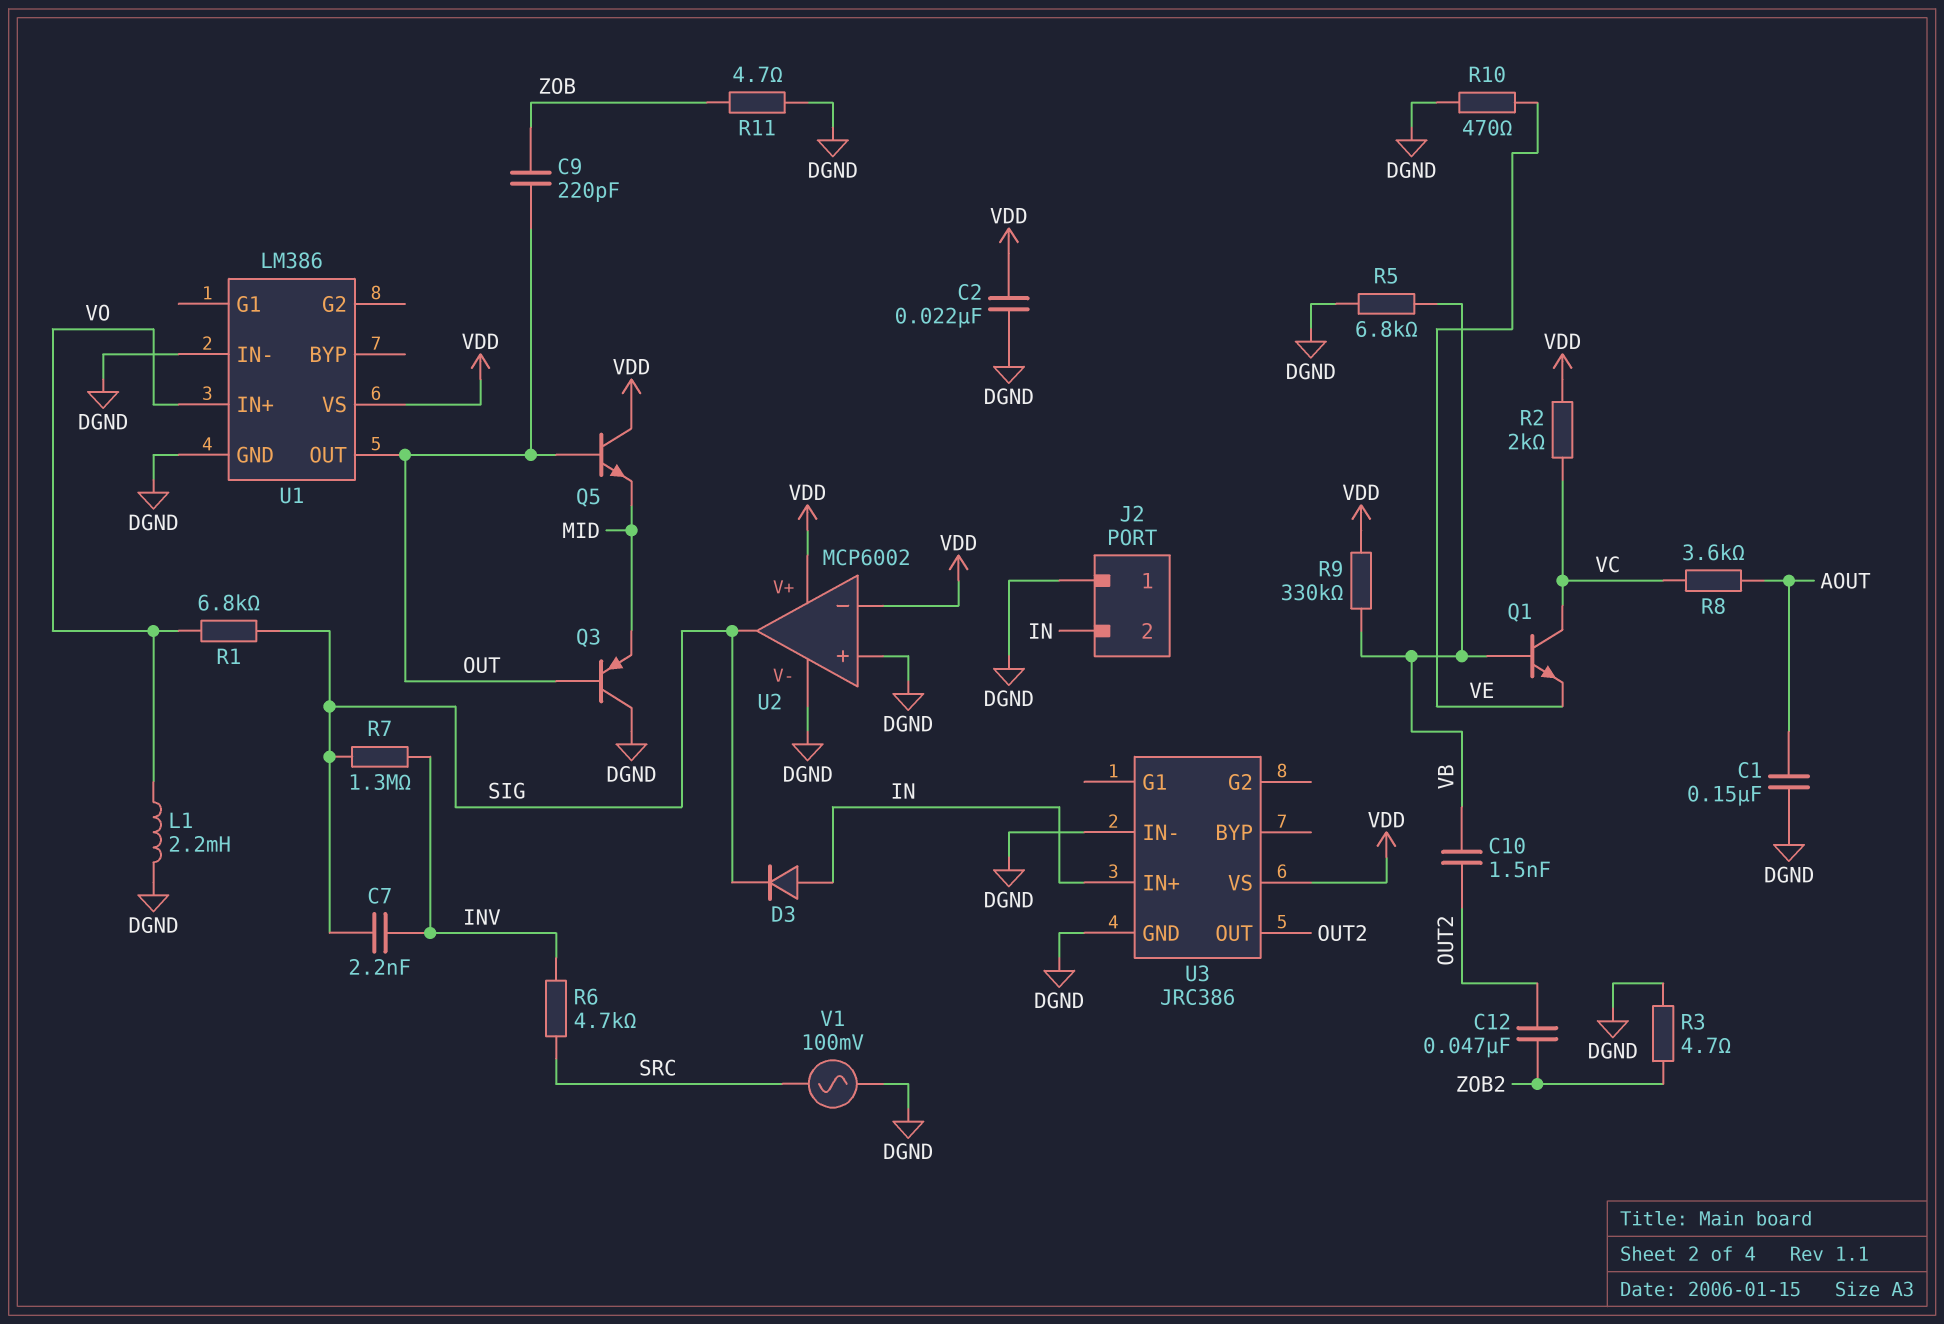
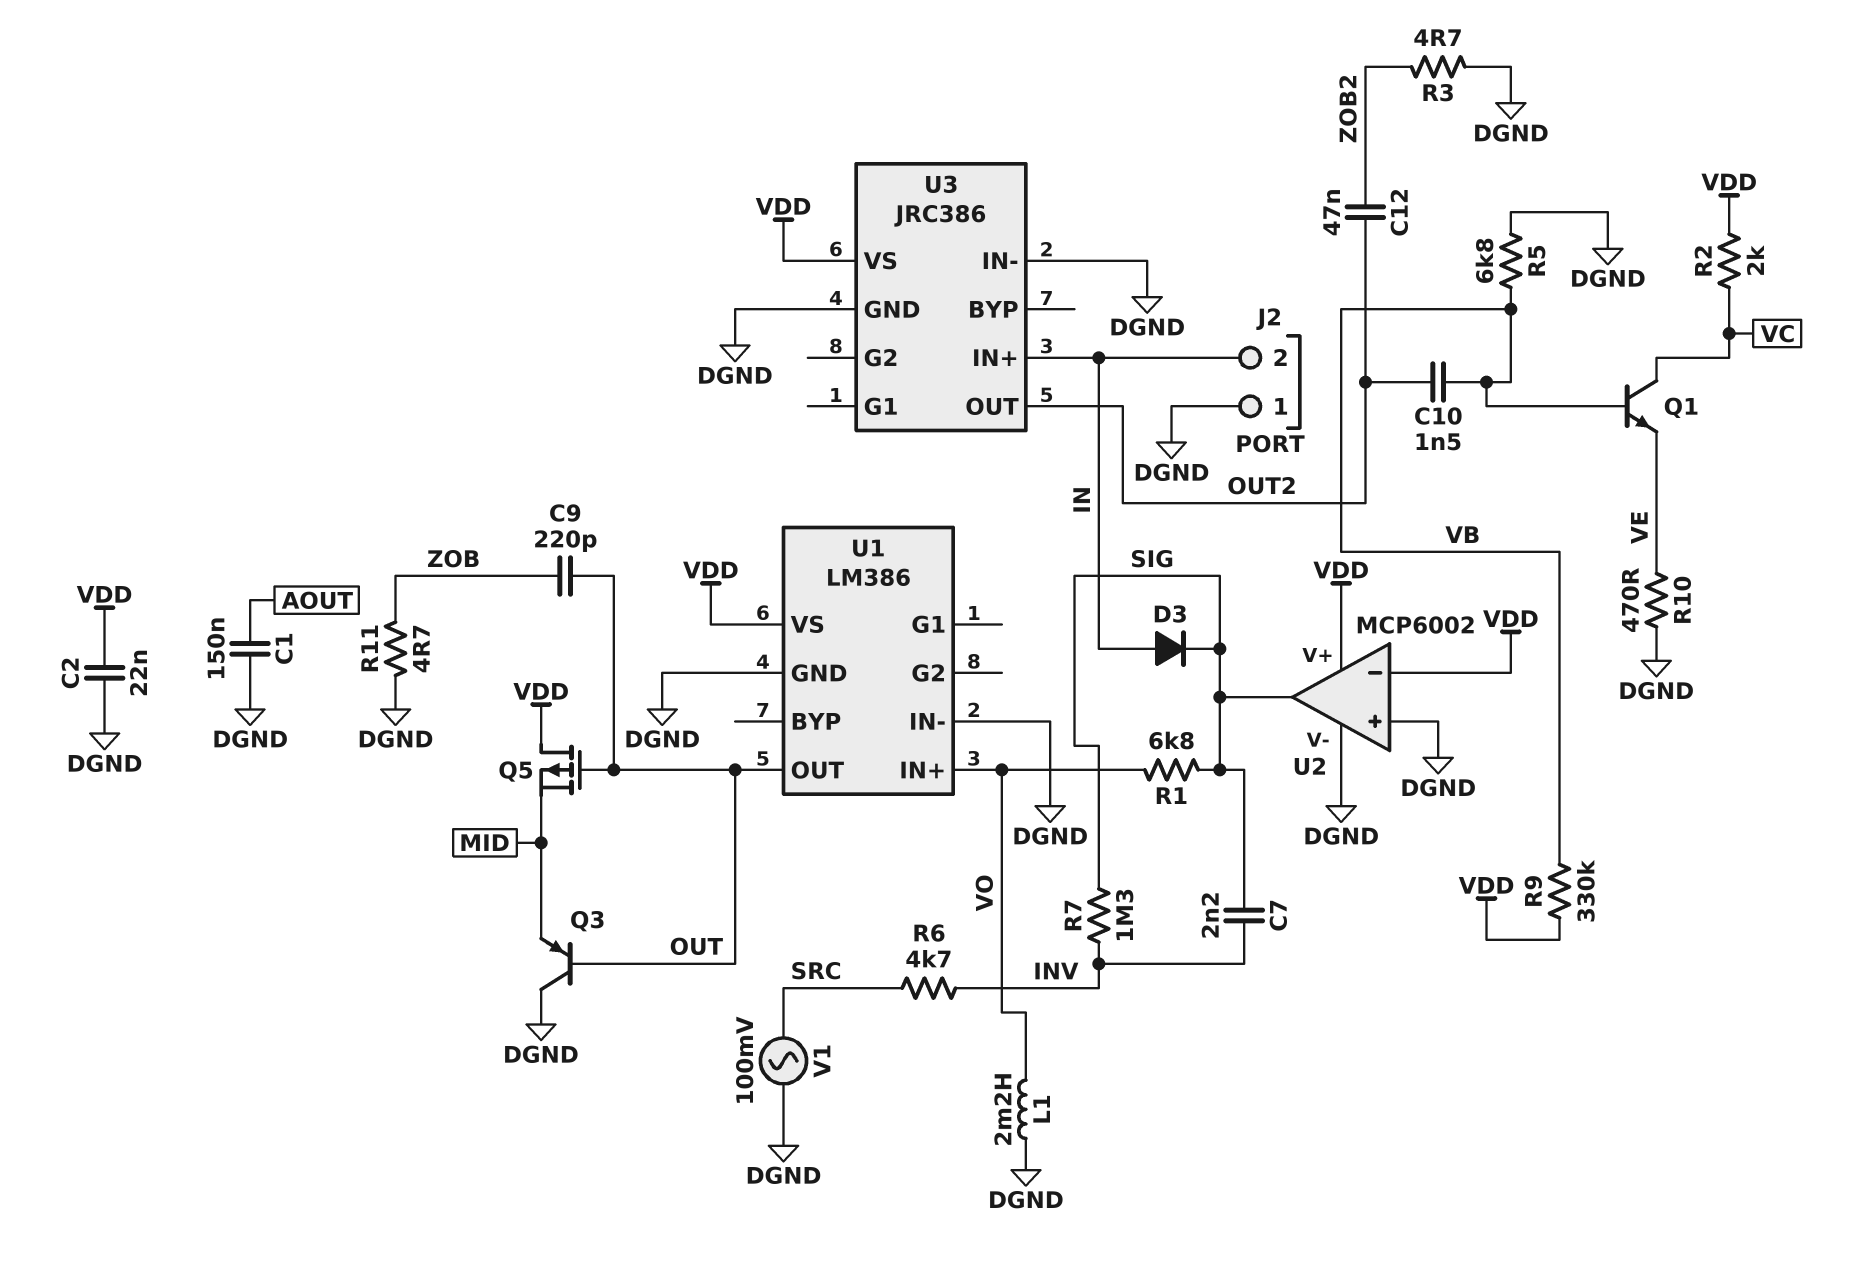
Q5: NPN (B OUT, C VDD, E MID) -> PMOS (G OUT, D VDD, S MID)
R8: 3.6k (AOUT, VC) -> none

